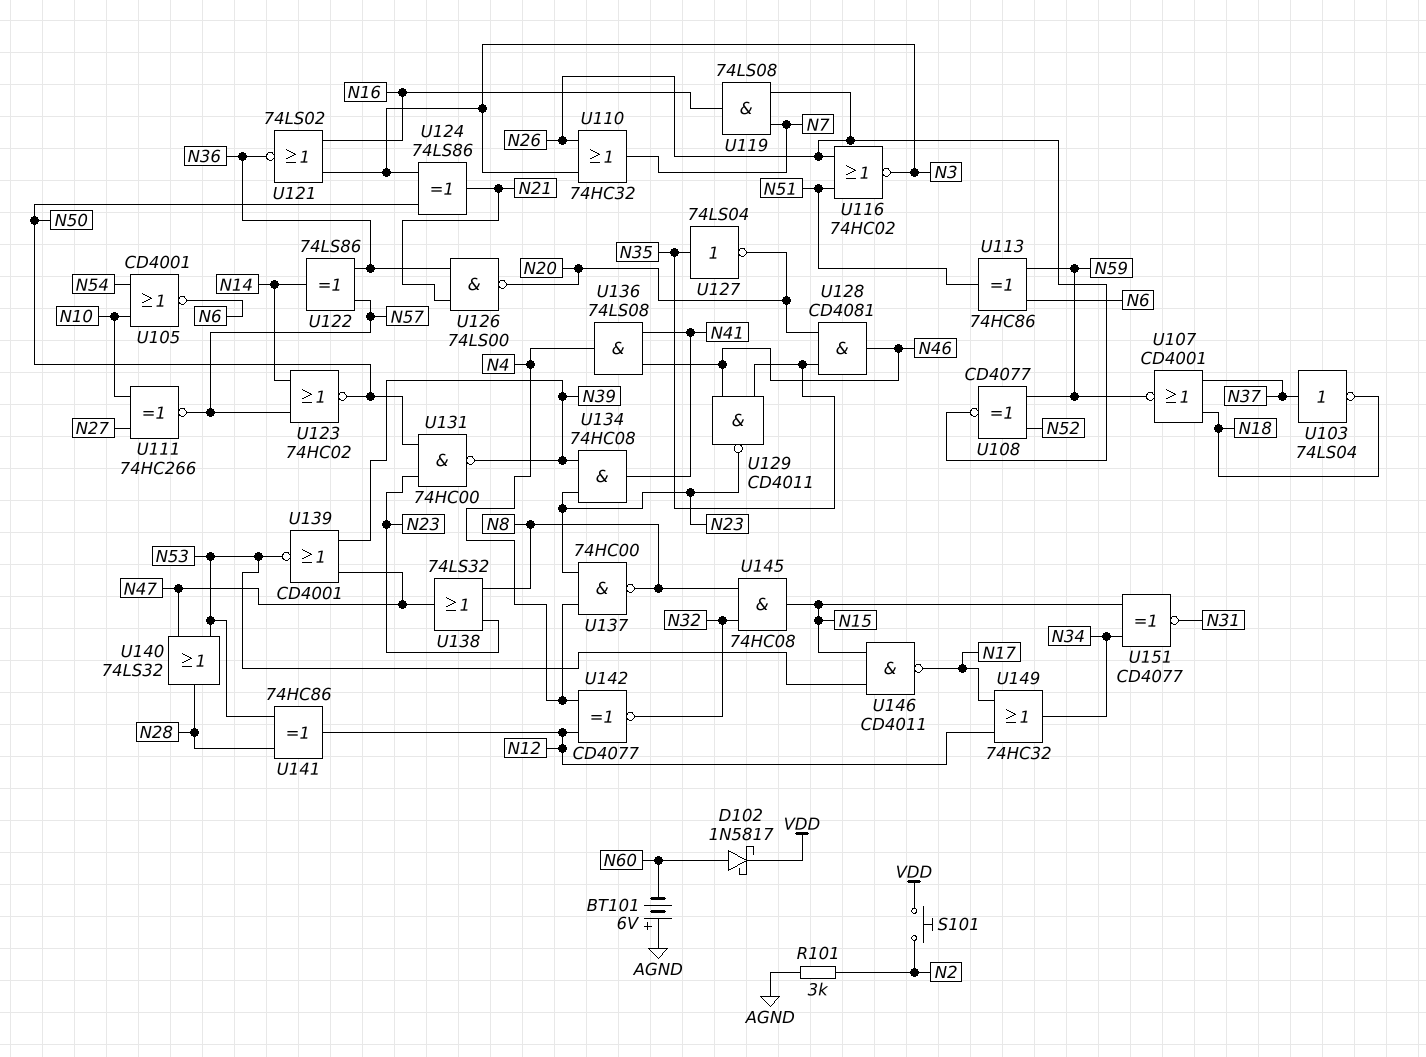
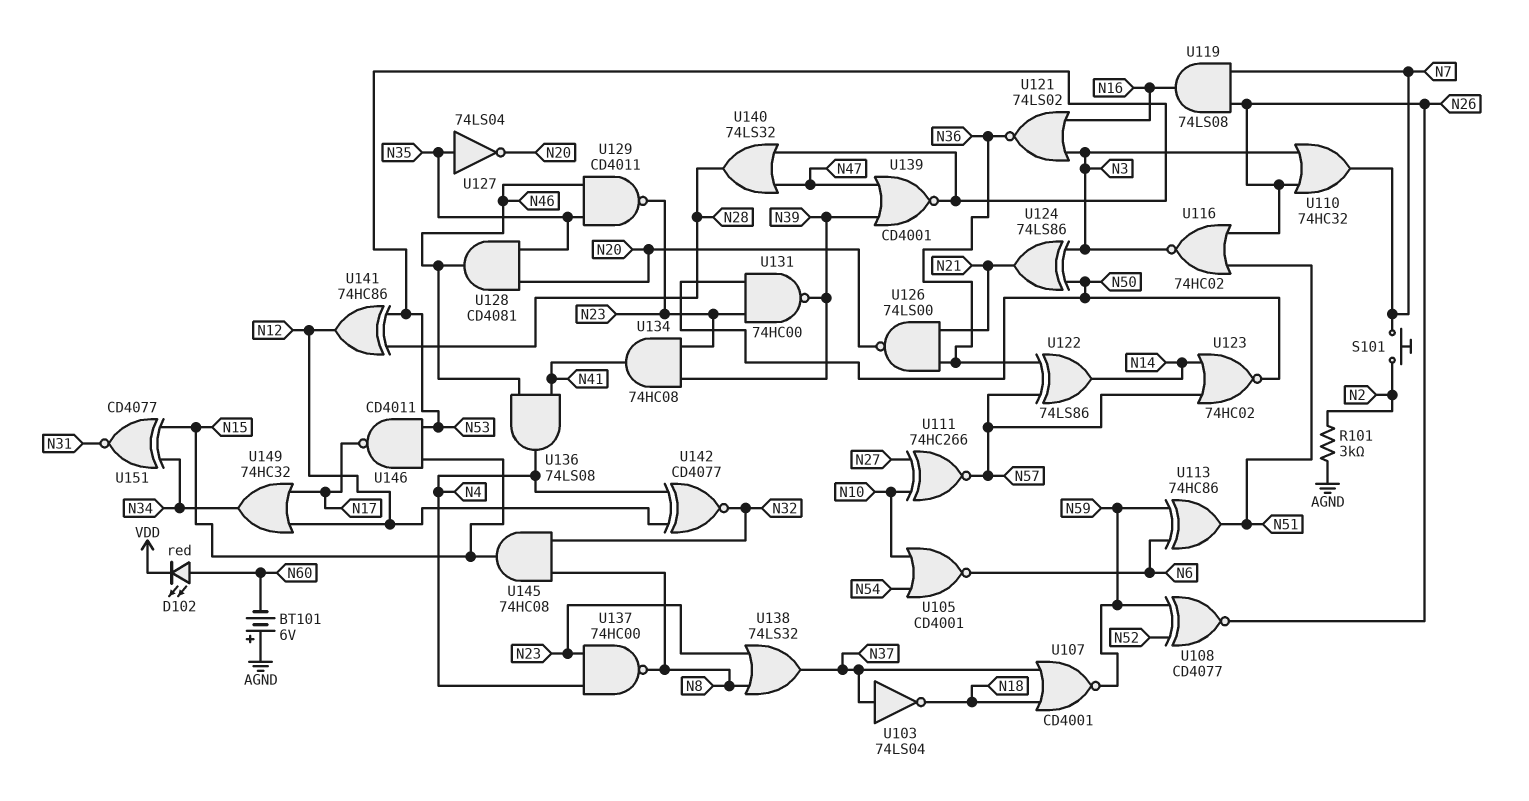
D102: schottky 1N5817 (A N60, K VDD) -> LED red (A N60, K VDD)
S101: button (N2, VDD) -> button (N2, N7)
U138: OR 74LS32 (in N8, in N23, out N47) -> OR 74LS32 (in N8, in N23, out N37)

